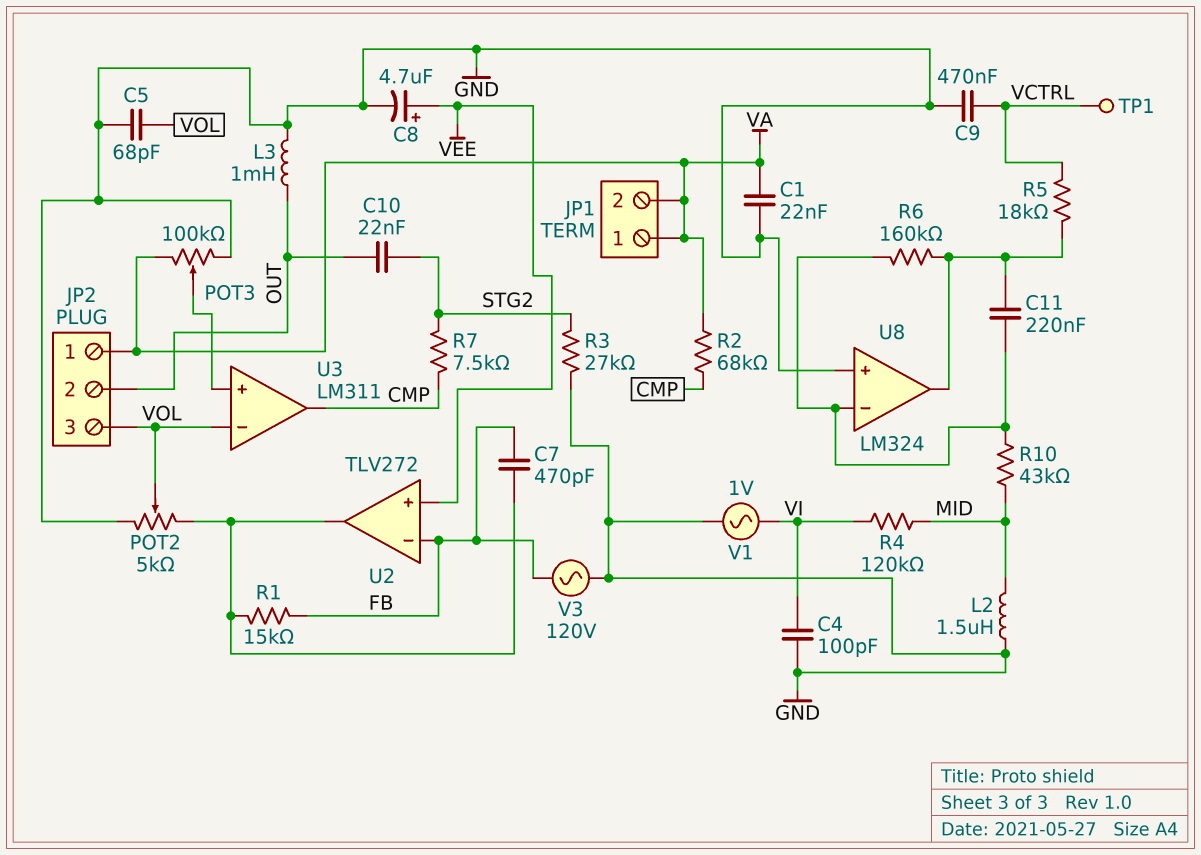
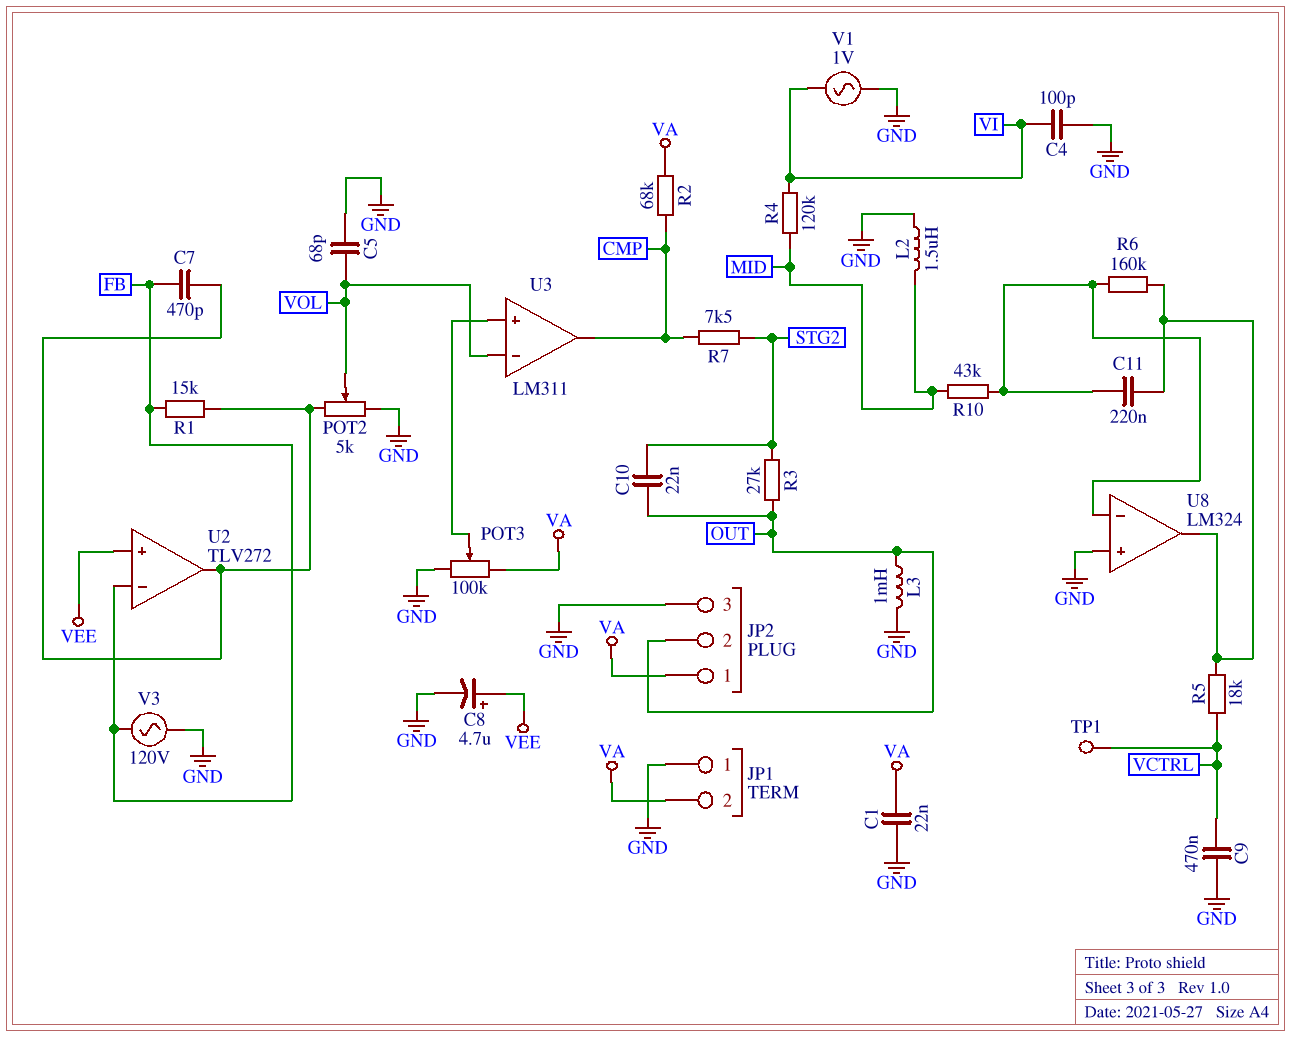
JP1 pin 1: VA -> GND
JP2 pin 3: VOL -> GND
R3: 27k (GND, STG2) -> 27k (OUT, STG2)

